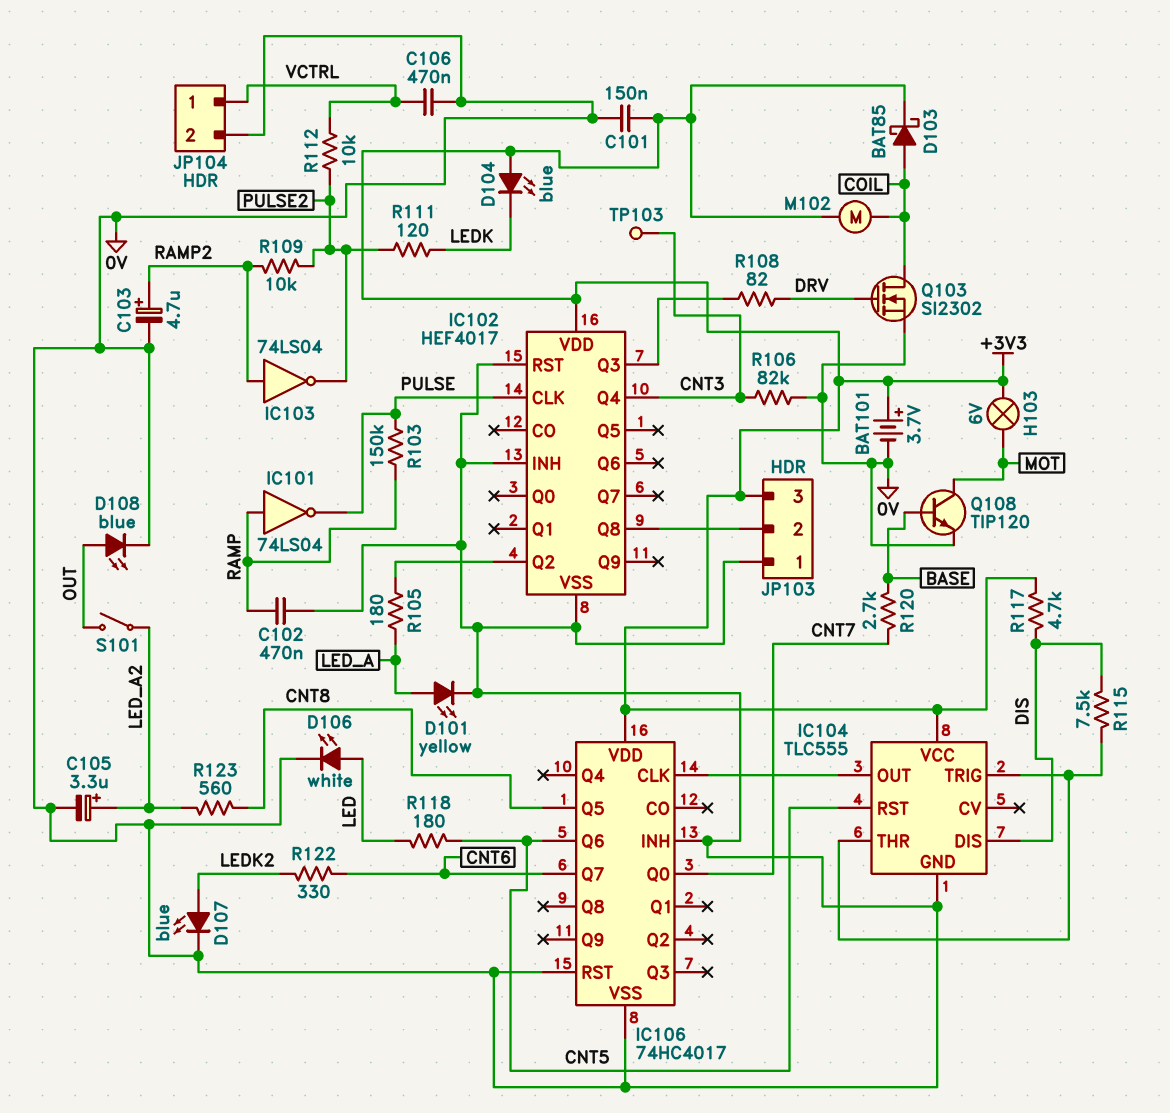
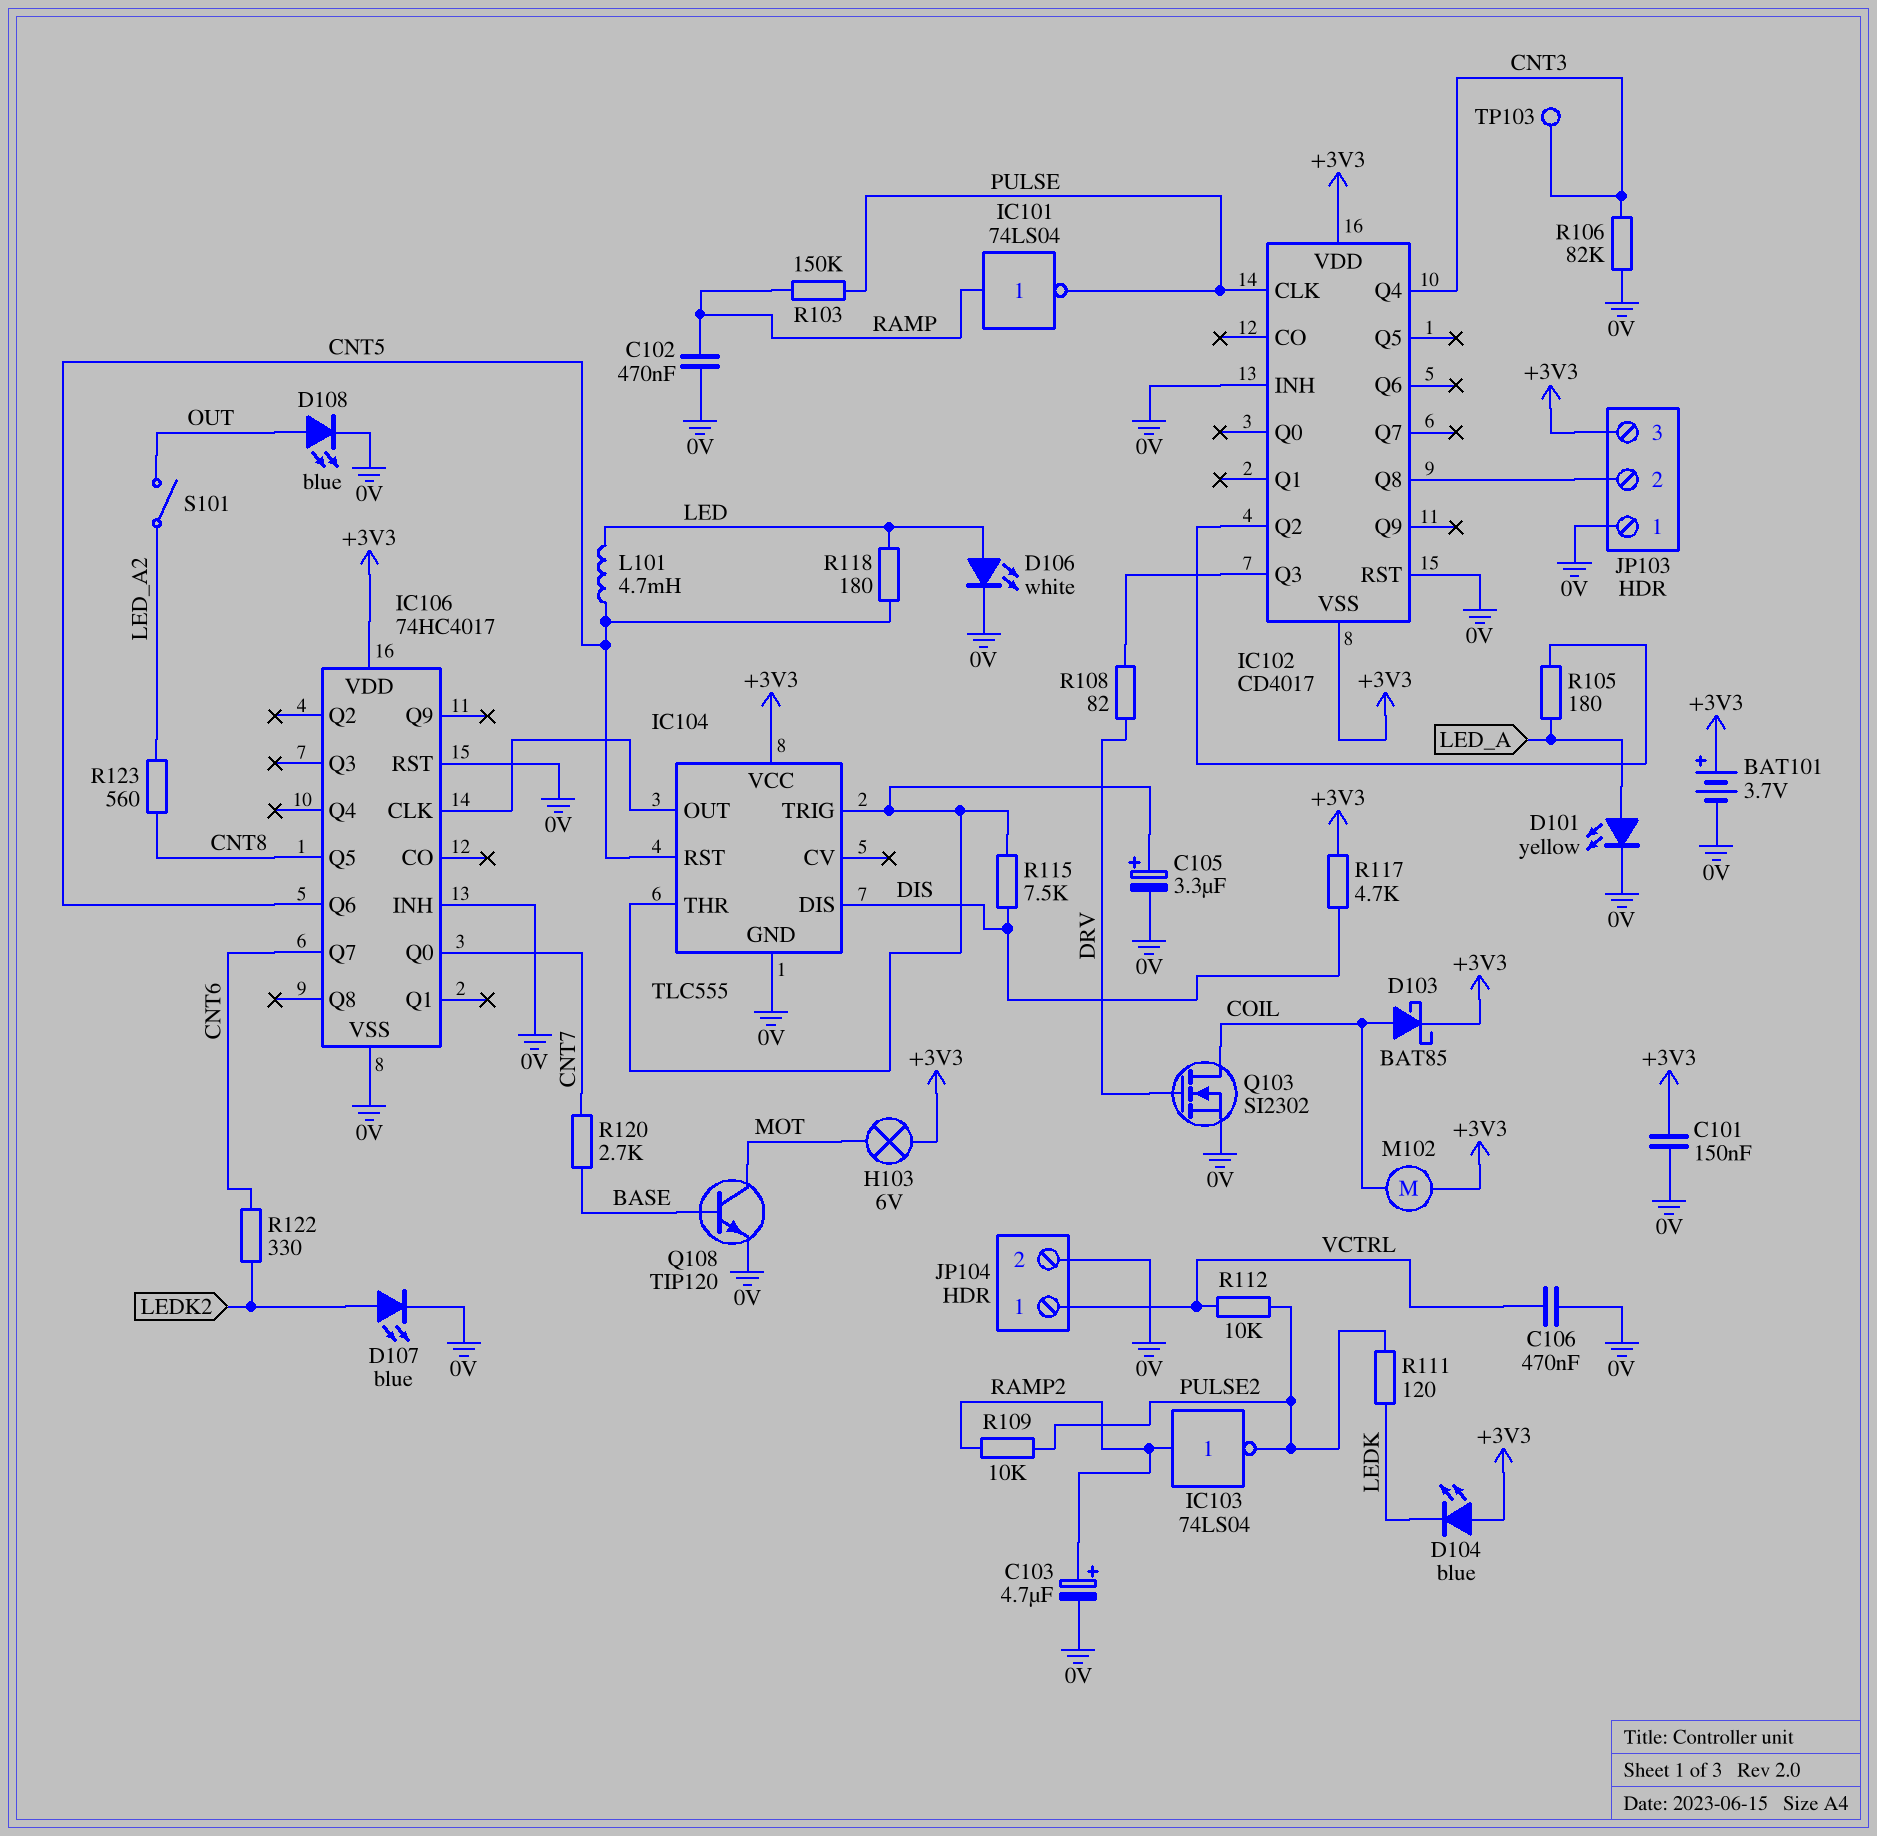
C105: 3.3uF (plus LED_A2, minus 0V) -> 3.3uF (plus IC104/THR, minus 0V)
IC102: HEF4017 -> CD4017
IC102 pin VSS: 0V -> +3V3
L101: none -> 4.7mH (CNT5, LED)

